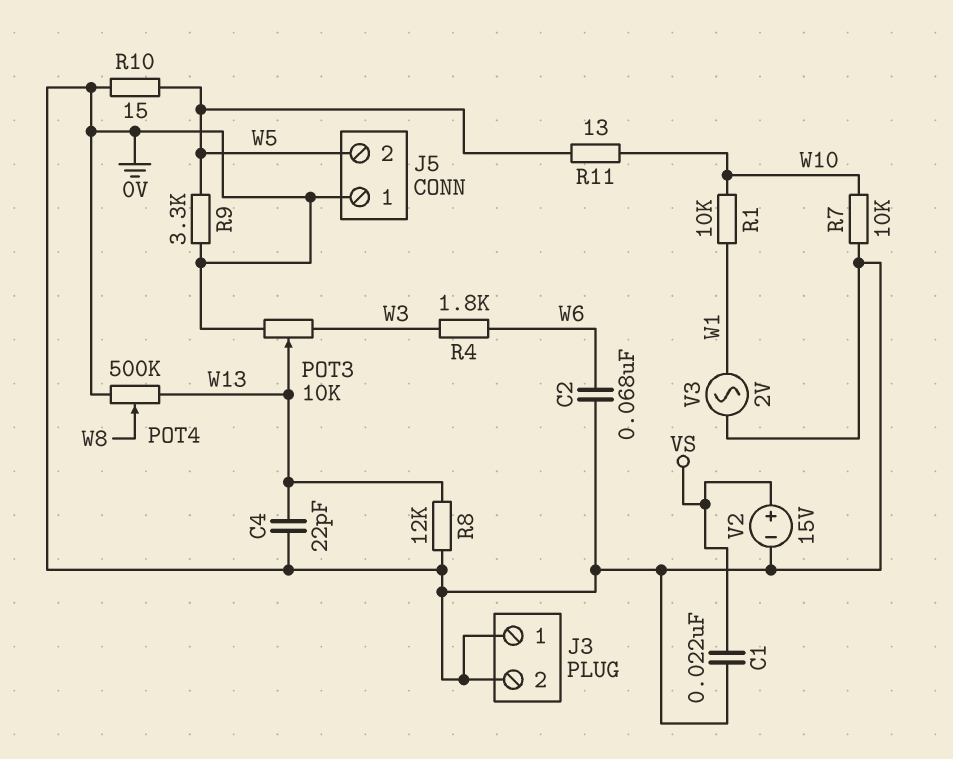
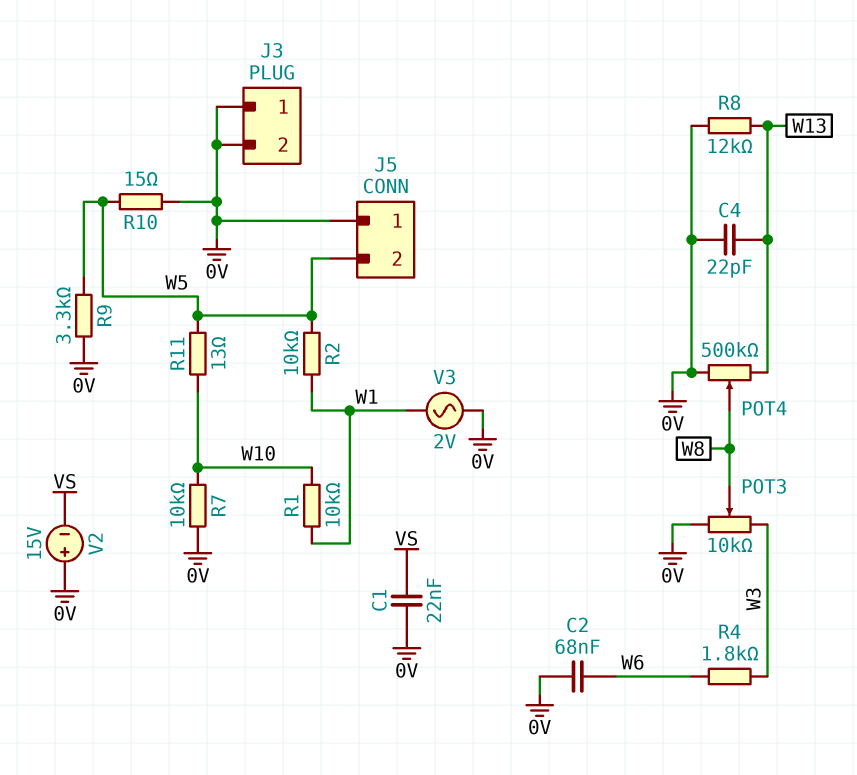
POT3: 10k (0V, W3, wiper W13) -> 10k (0V, W3, wiper W8)
R2: none -> 10k (W1, W5)
V2: 15V (plus VS, minus 0V) -> 15V (plus 0V, minus VS)

